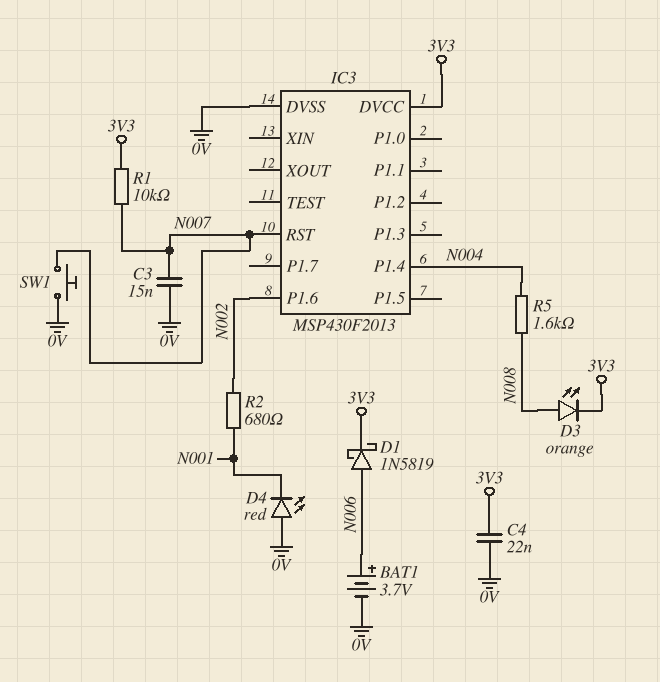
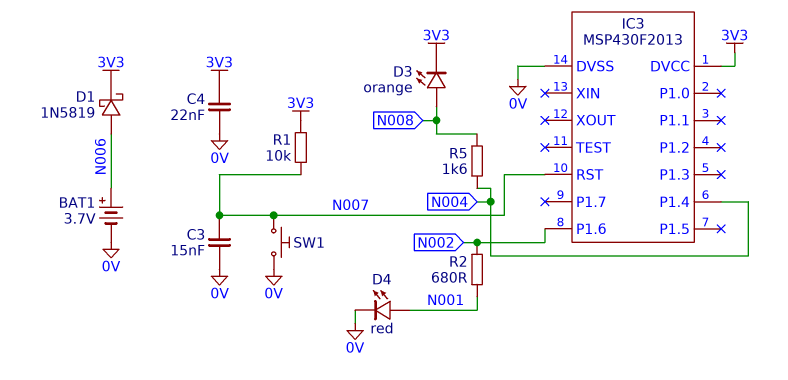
D4: LED red (A 0V, K N001) -> LED red (A N001, K 0V)

